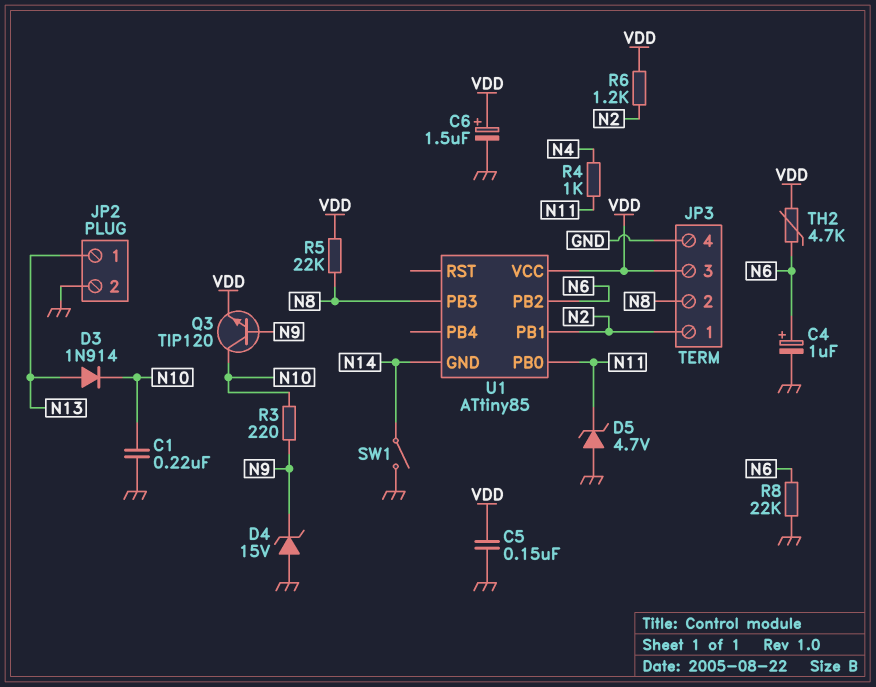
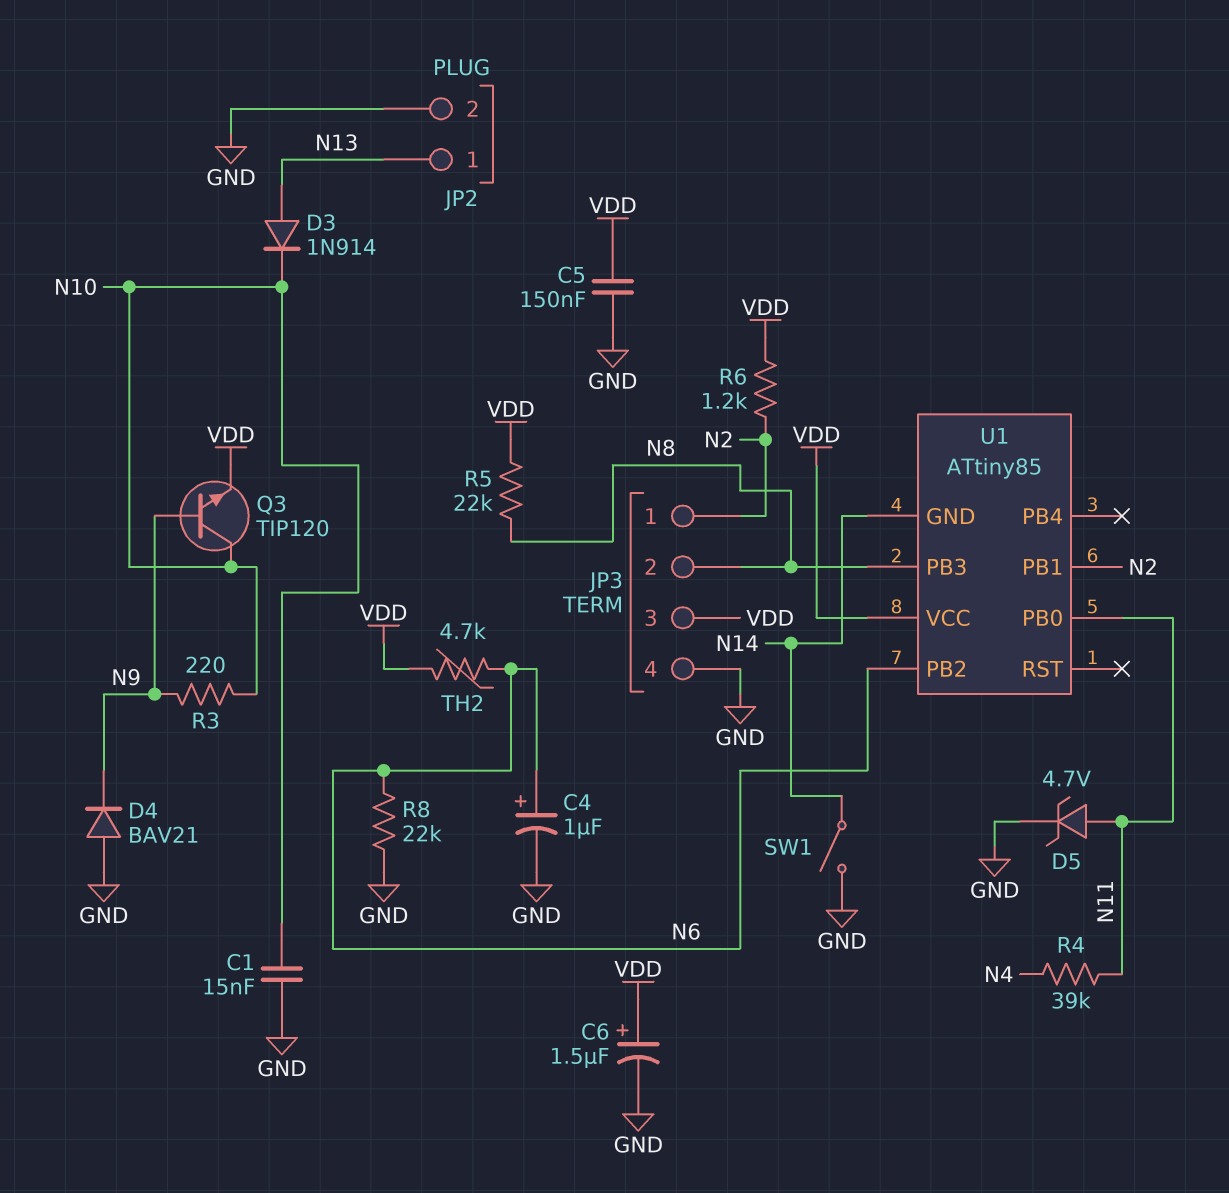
C1: 220nF (GND, N10) -> 15nF (GND, N10)
D4: zener 15V (A GND, K N9) -> diode BAV21 (A GND, K N9)
D5: zener 4.7V (A GND, K N11) -> zener 4.7V (A N11, K GND)
R4: 1k (N4, N11) -> 39k (N4, N11)

